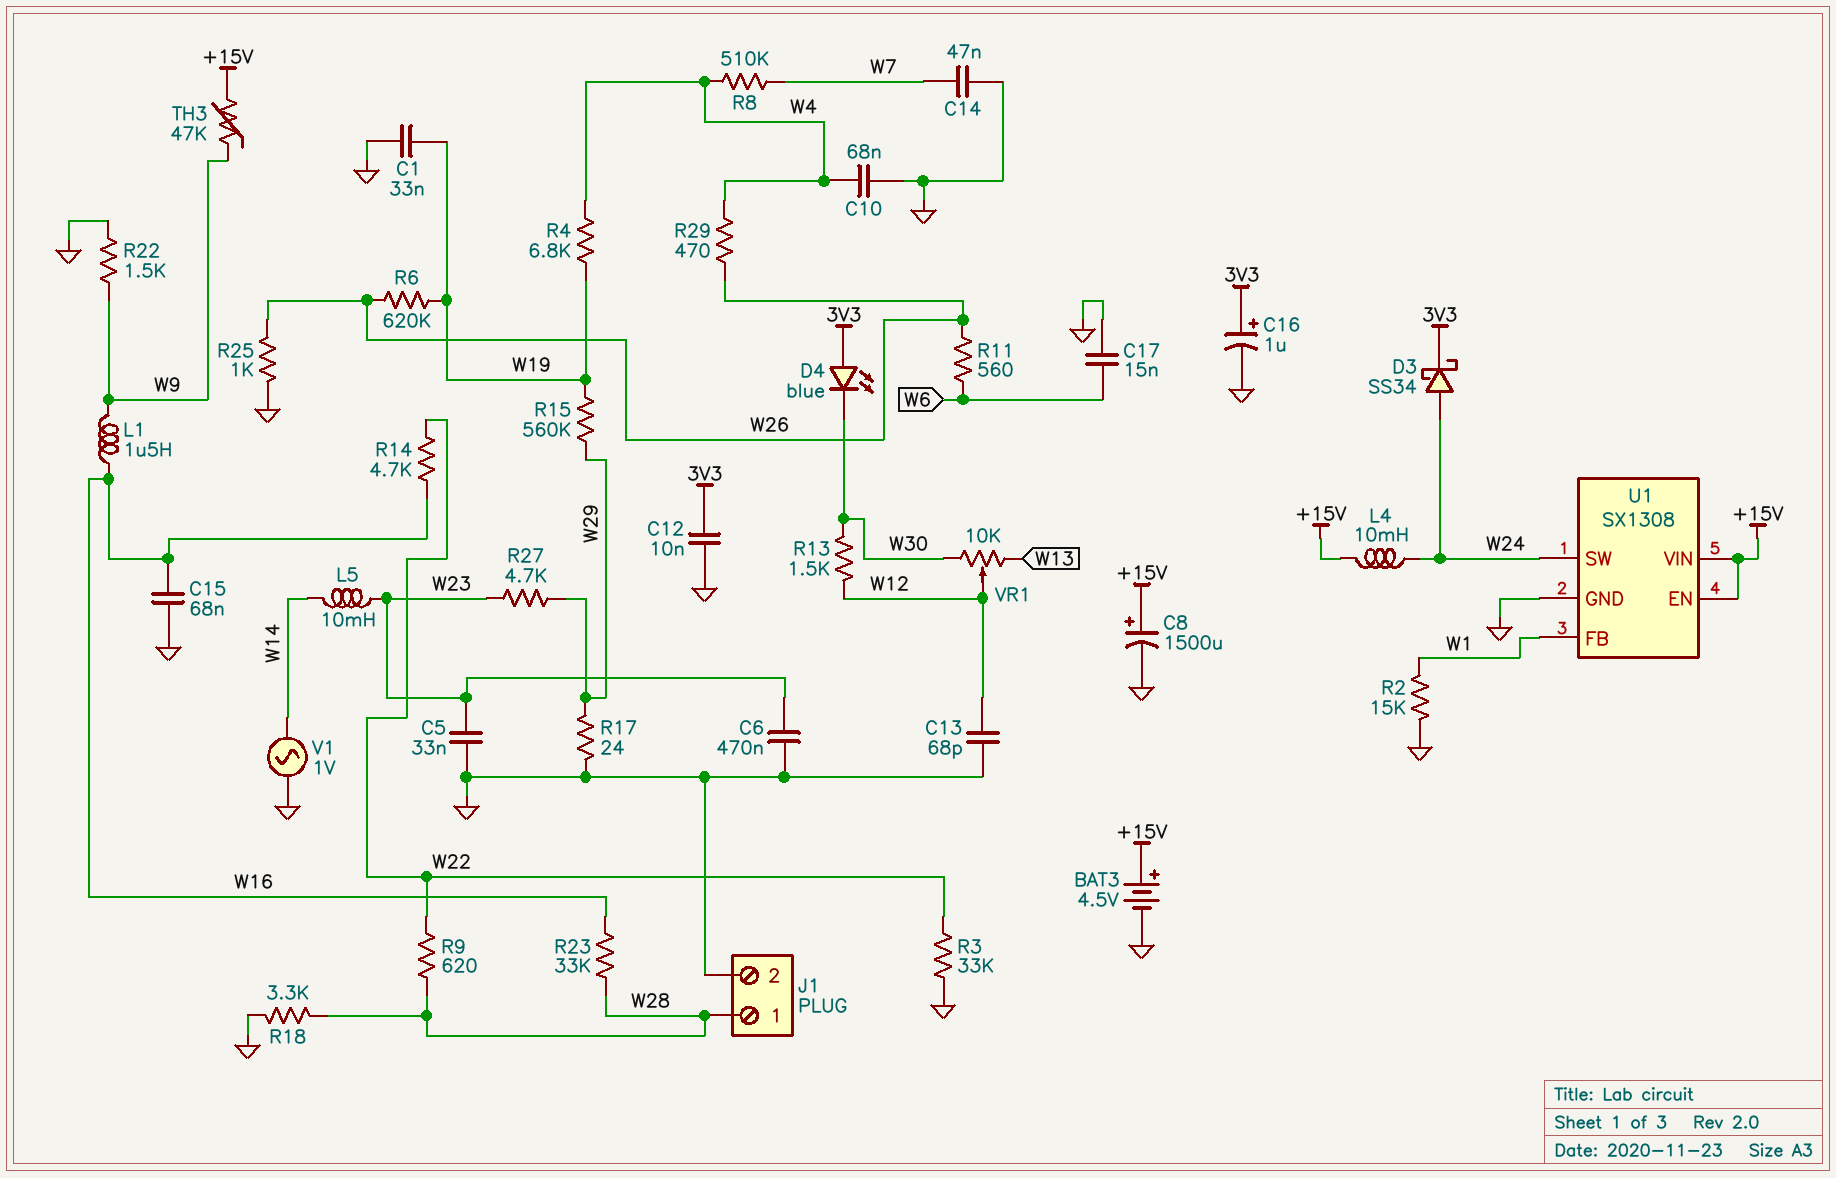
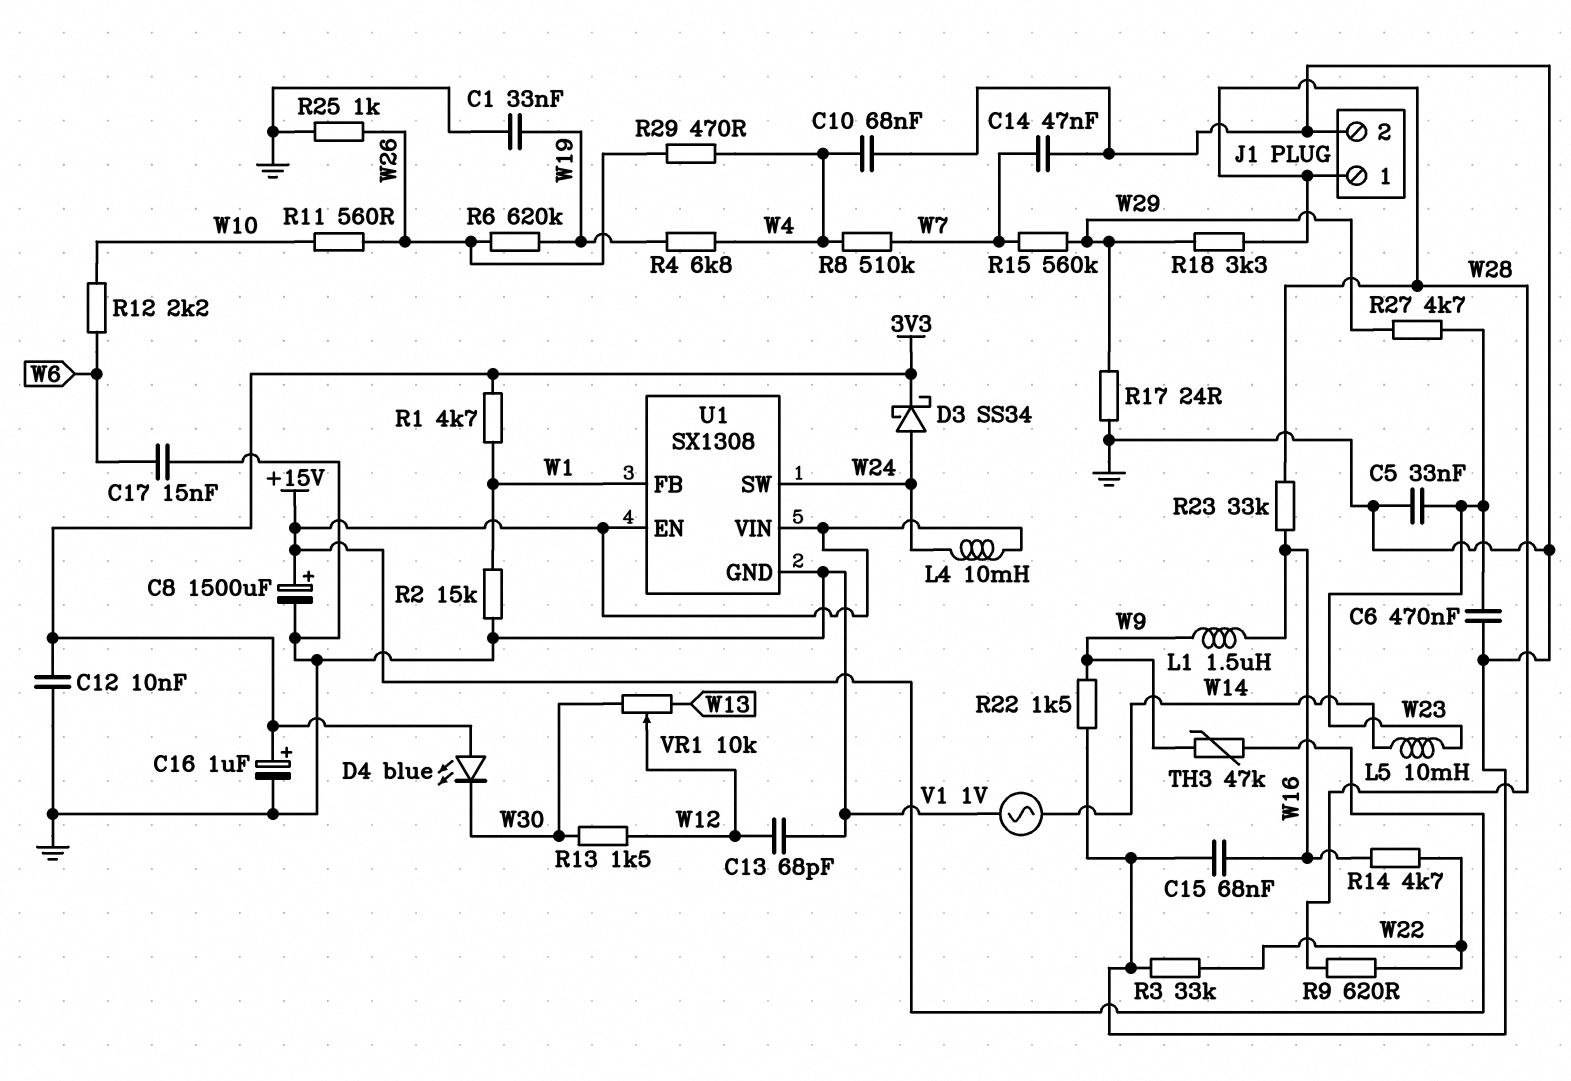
BAT3: 4.5V (plus +15V, minus GND) -> none
R1: none -> 4.7k (3V3, W1)
R11: 560 (W6, W26) -> 560 (W10, W26)
R12: none -> 2.2k (W6, W10)
R15: 560k (W19, W29) -> 560k (W7, W29)
R18: 3.3k (GND, W28) -> 3.3k (W28, W29)

